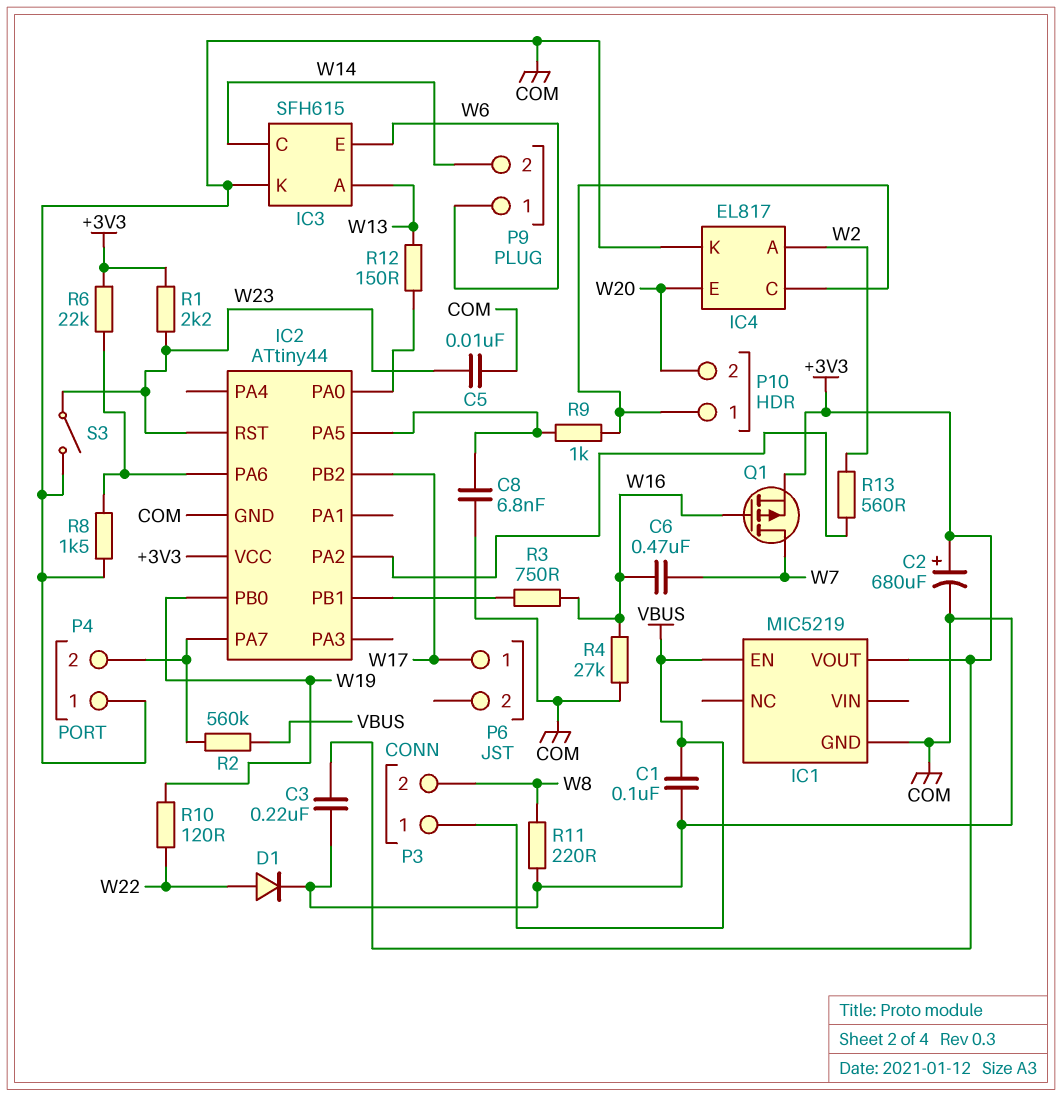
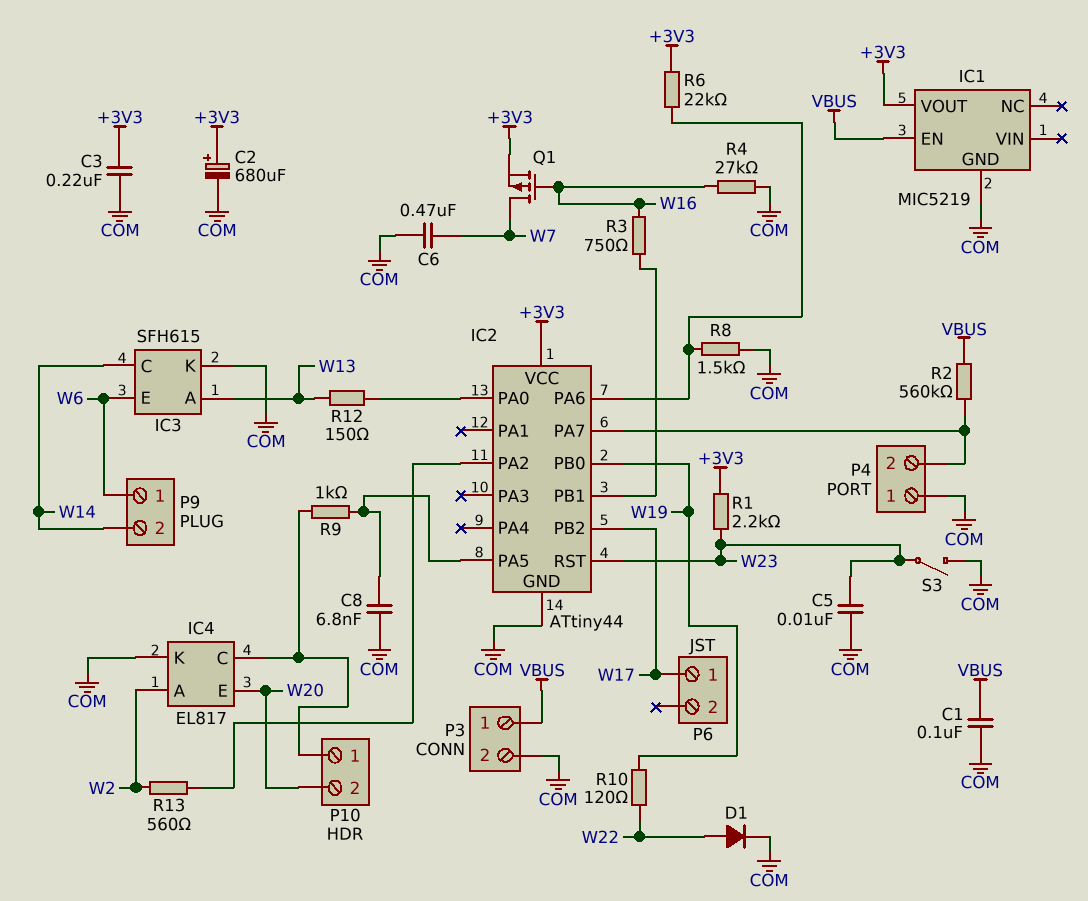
C6: 470nF (W7, W16) -> 470nF (COM, W7)
P3 pin 2: W8 -> COM
R11: 220 (COM, W8) -> none

